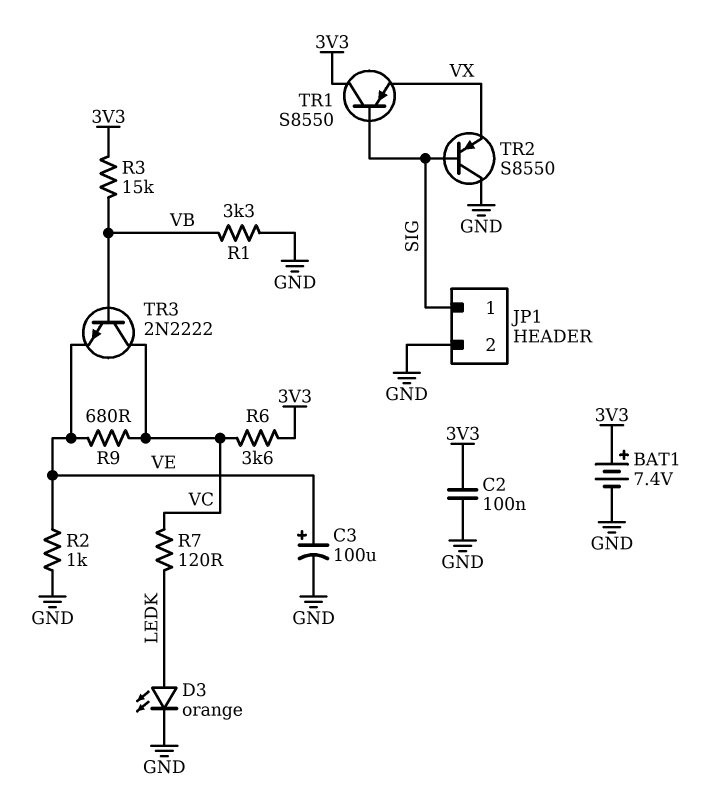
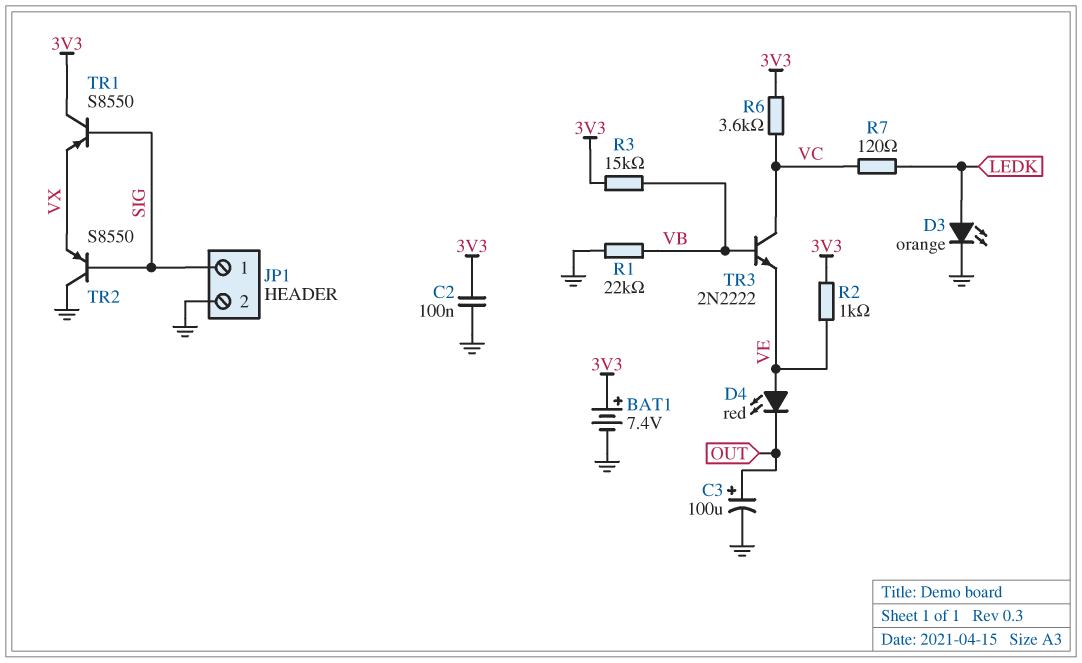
C3: 100uF (plus VE, minus GND) -> 100uF (plus OUT, minus GND)
D4: none -> LED red (A VE, K OUT)
R1: 3.3k (GND, VB) -> 22k (GND, VB)
R2: 1k (GND, VE) -> 1k (3V3, VE)
R9: 680 (VC, VE) -> none

